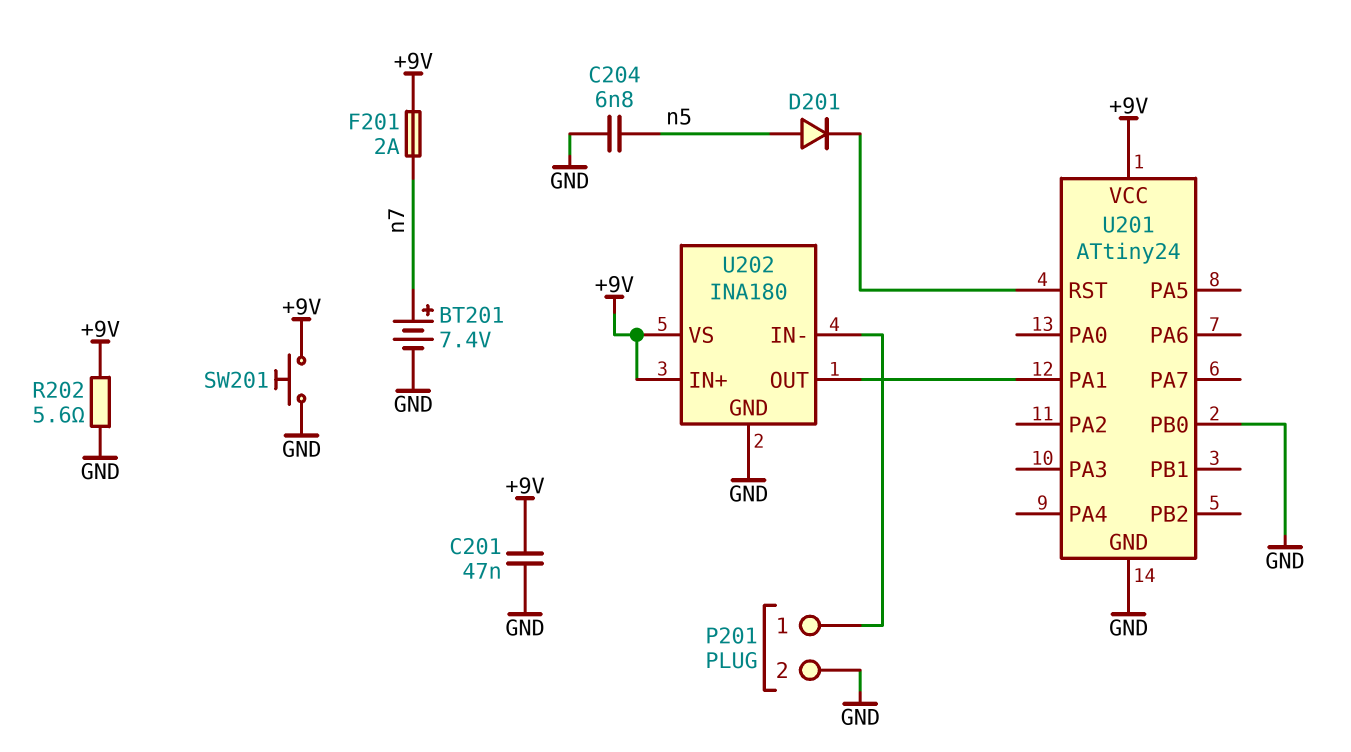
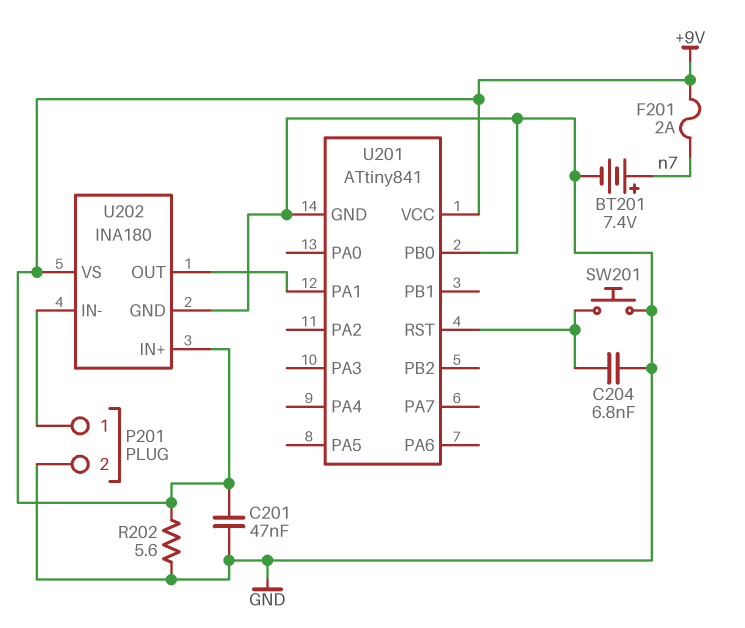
C204: 6.8nF (GND, n5) -> 6.8nF (GND, U201/RST)
D201: diode (A n5, K U201/RST) -> none
SW201: button (+9V, GND) -> button (GND, U201/RST)
U201: ATtiny24 -> ATtiny841

